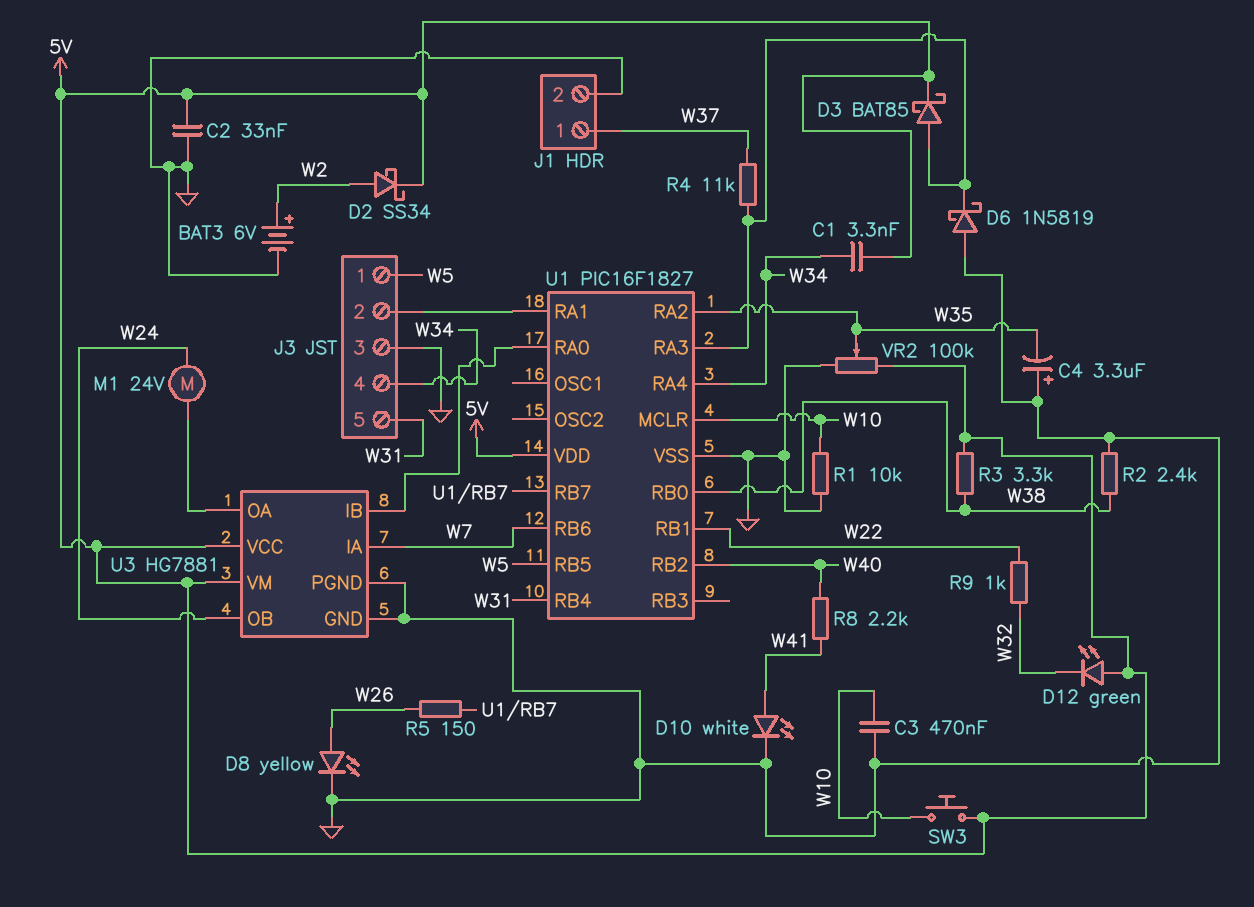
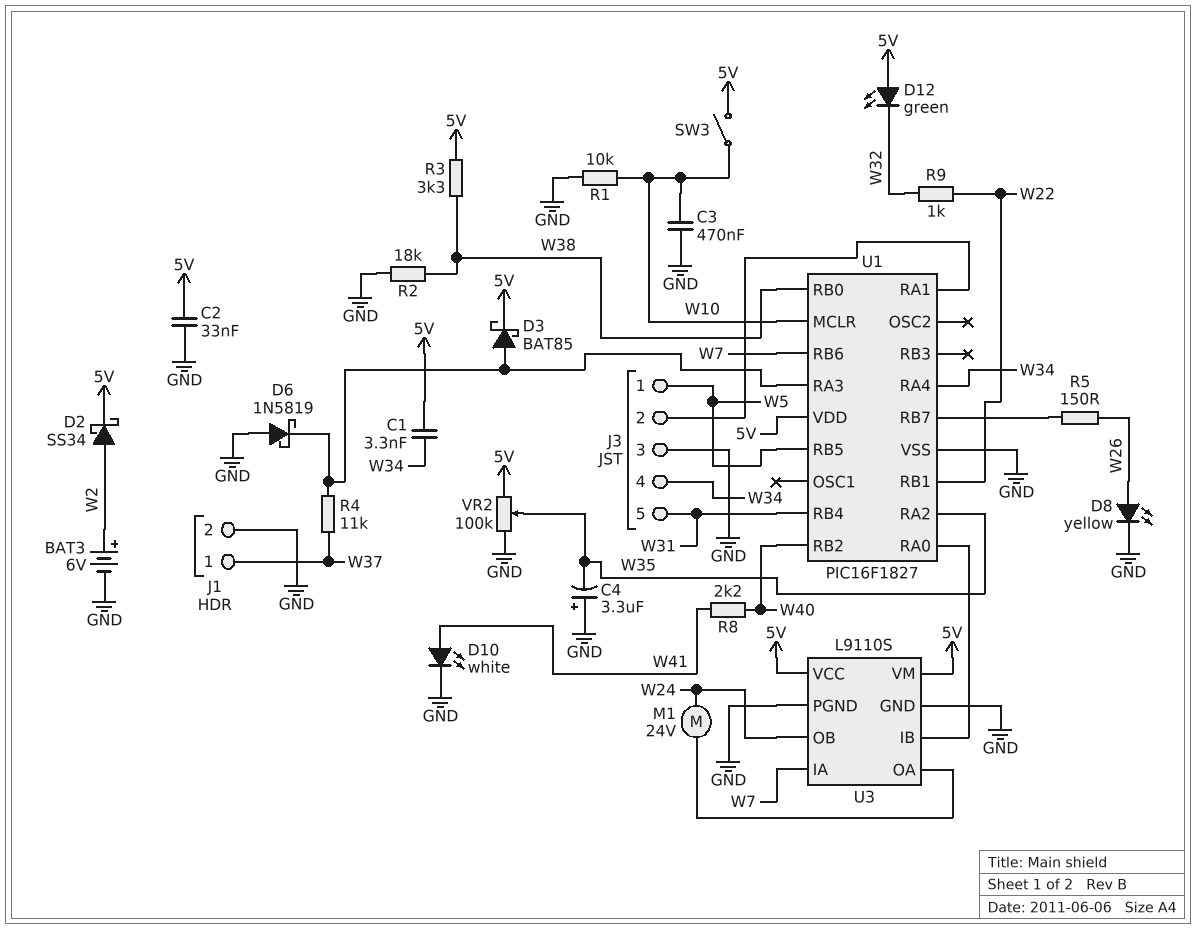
R2: 2.4k (GND, W38) -> 18k (GND, W38)
SW3: button (5V, W10) -> switch (5V, W10)
U3: HG7881 -> L9110S

